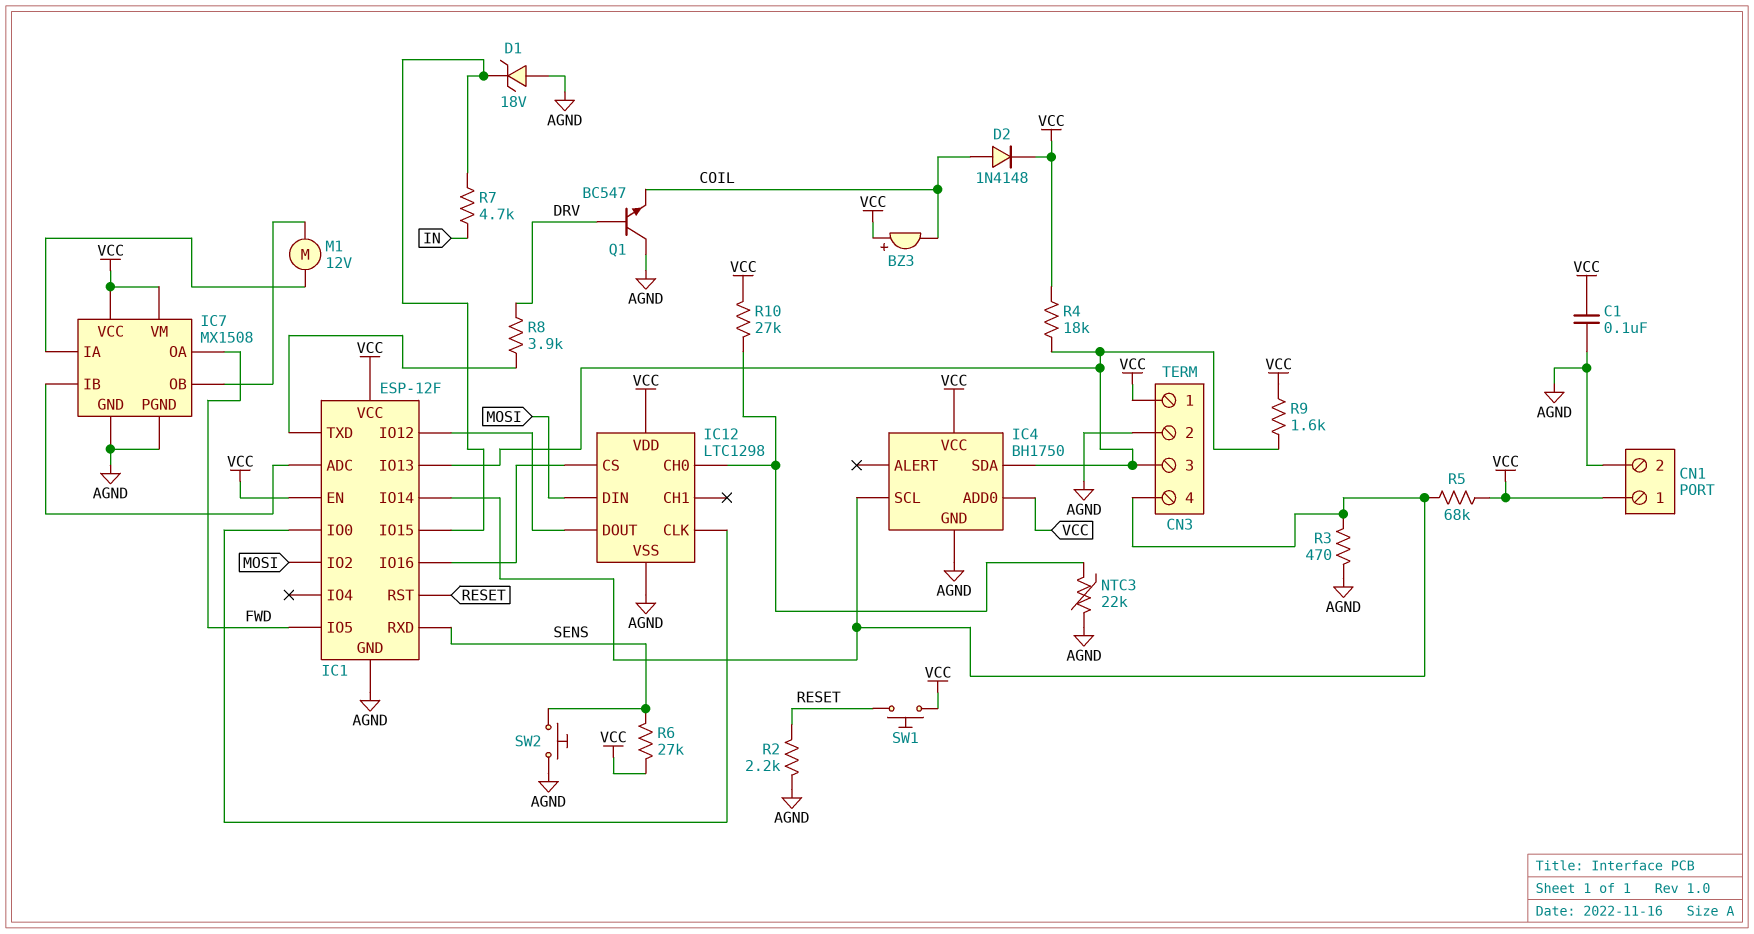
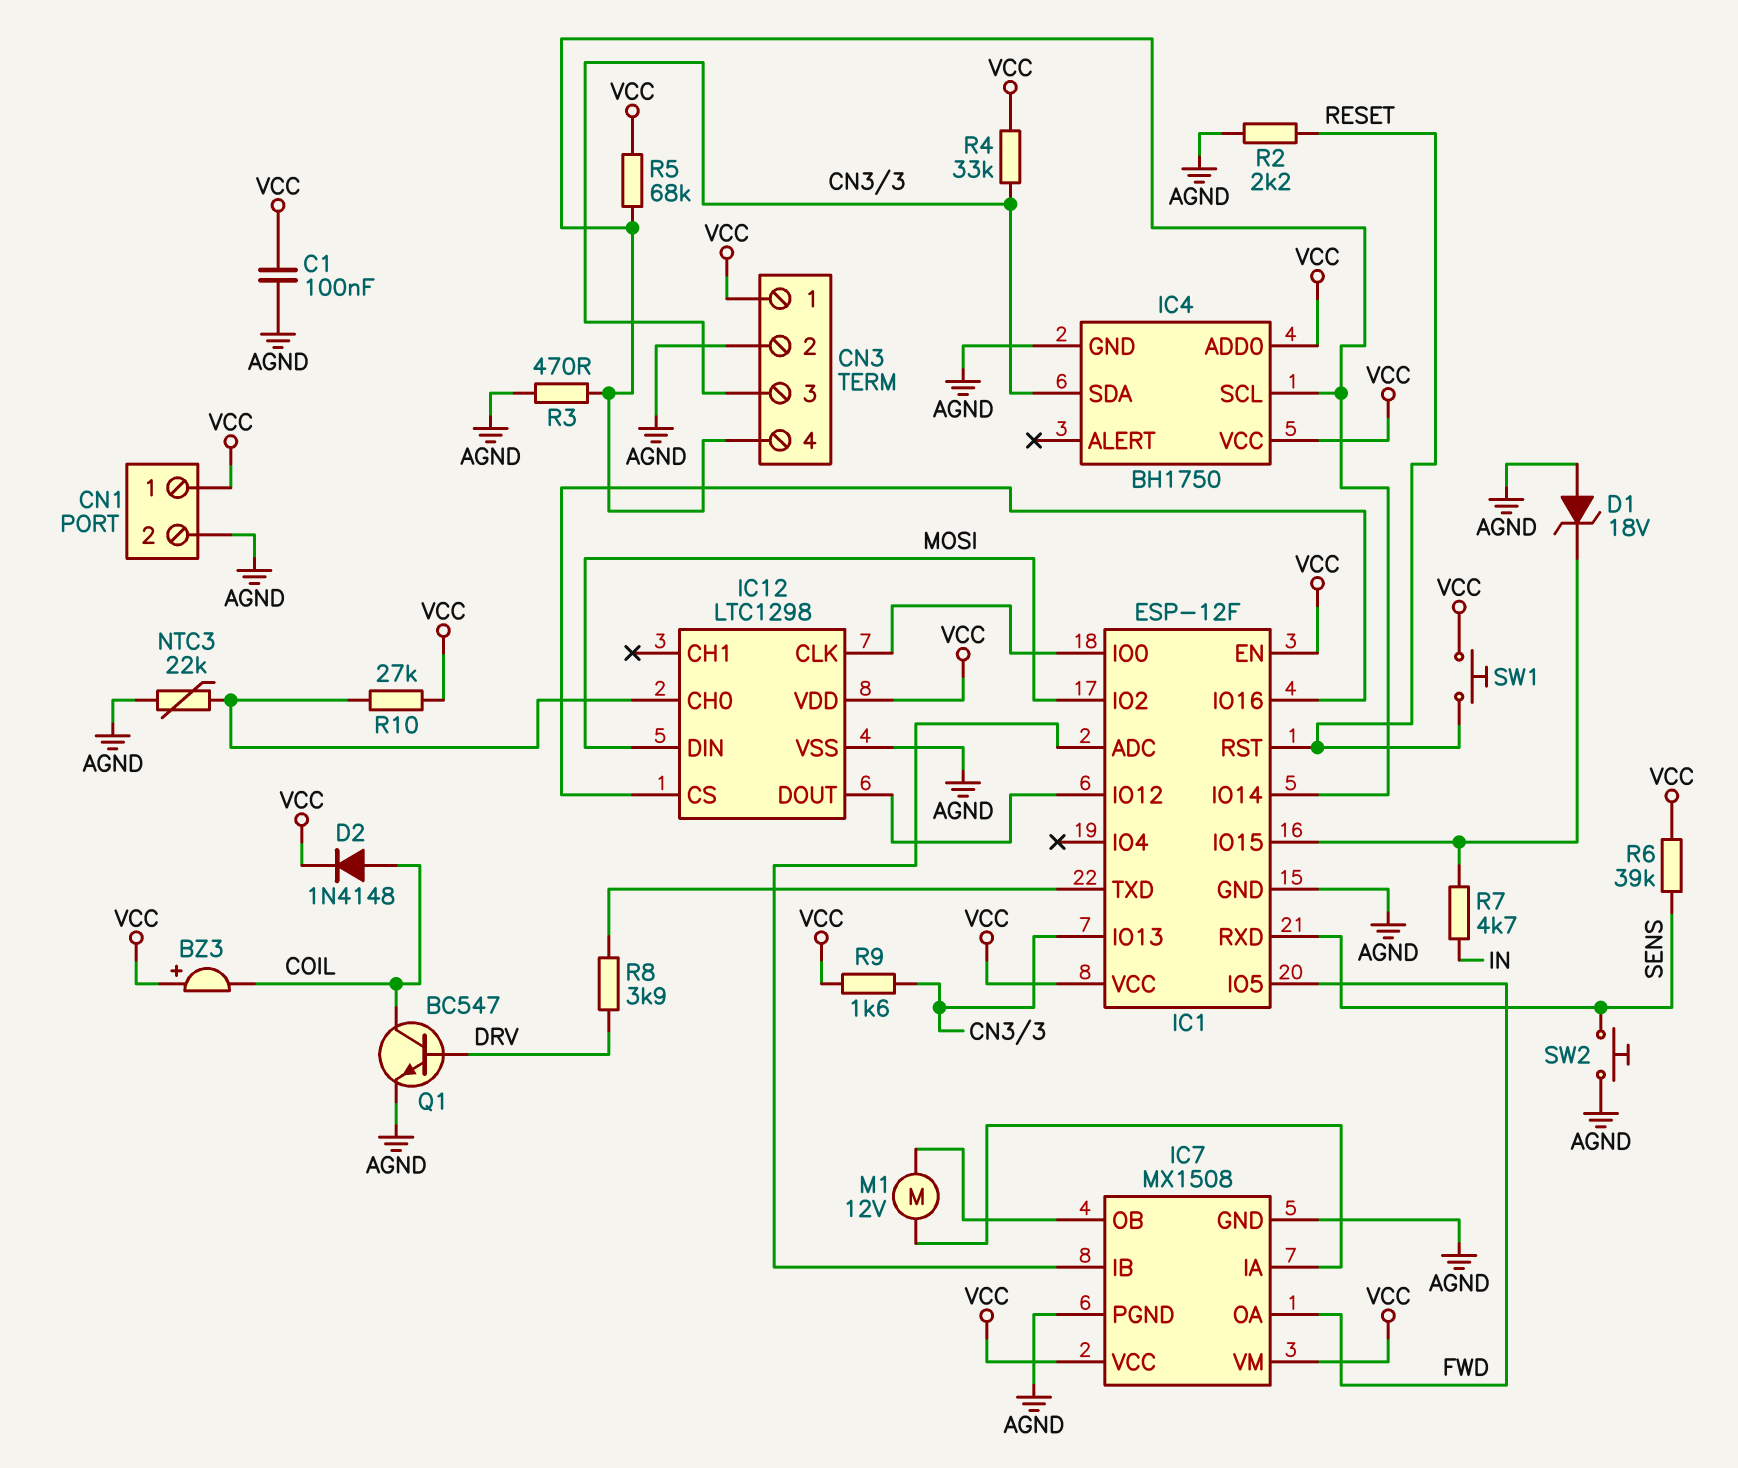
Q1: NPN BC547 (B DRV, C AGND, E COIL) -> NPN BC547 (B DRV, C COIL, E AGND)
R4: 18k (CN3/3, VCC) -> 33k (CN3/3, VCC)
R6: 27k (SENS, VCC) -> 39k (SENS, VCC)

